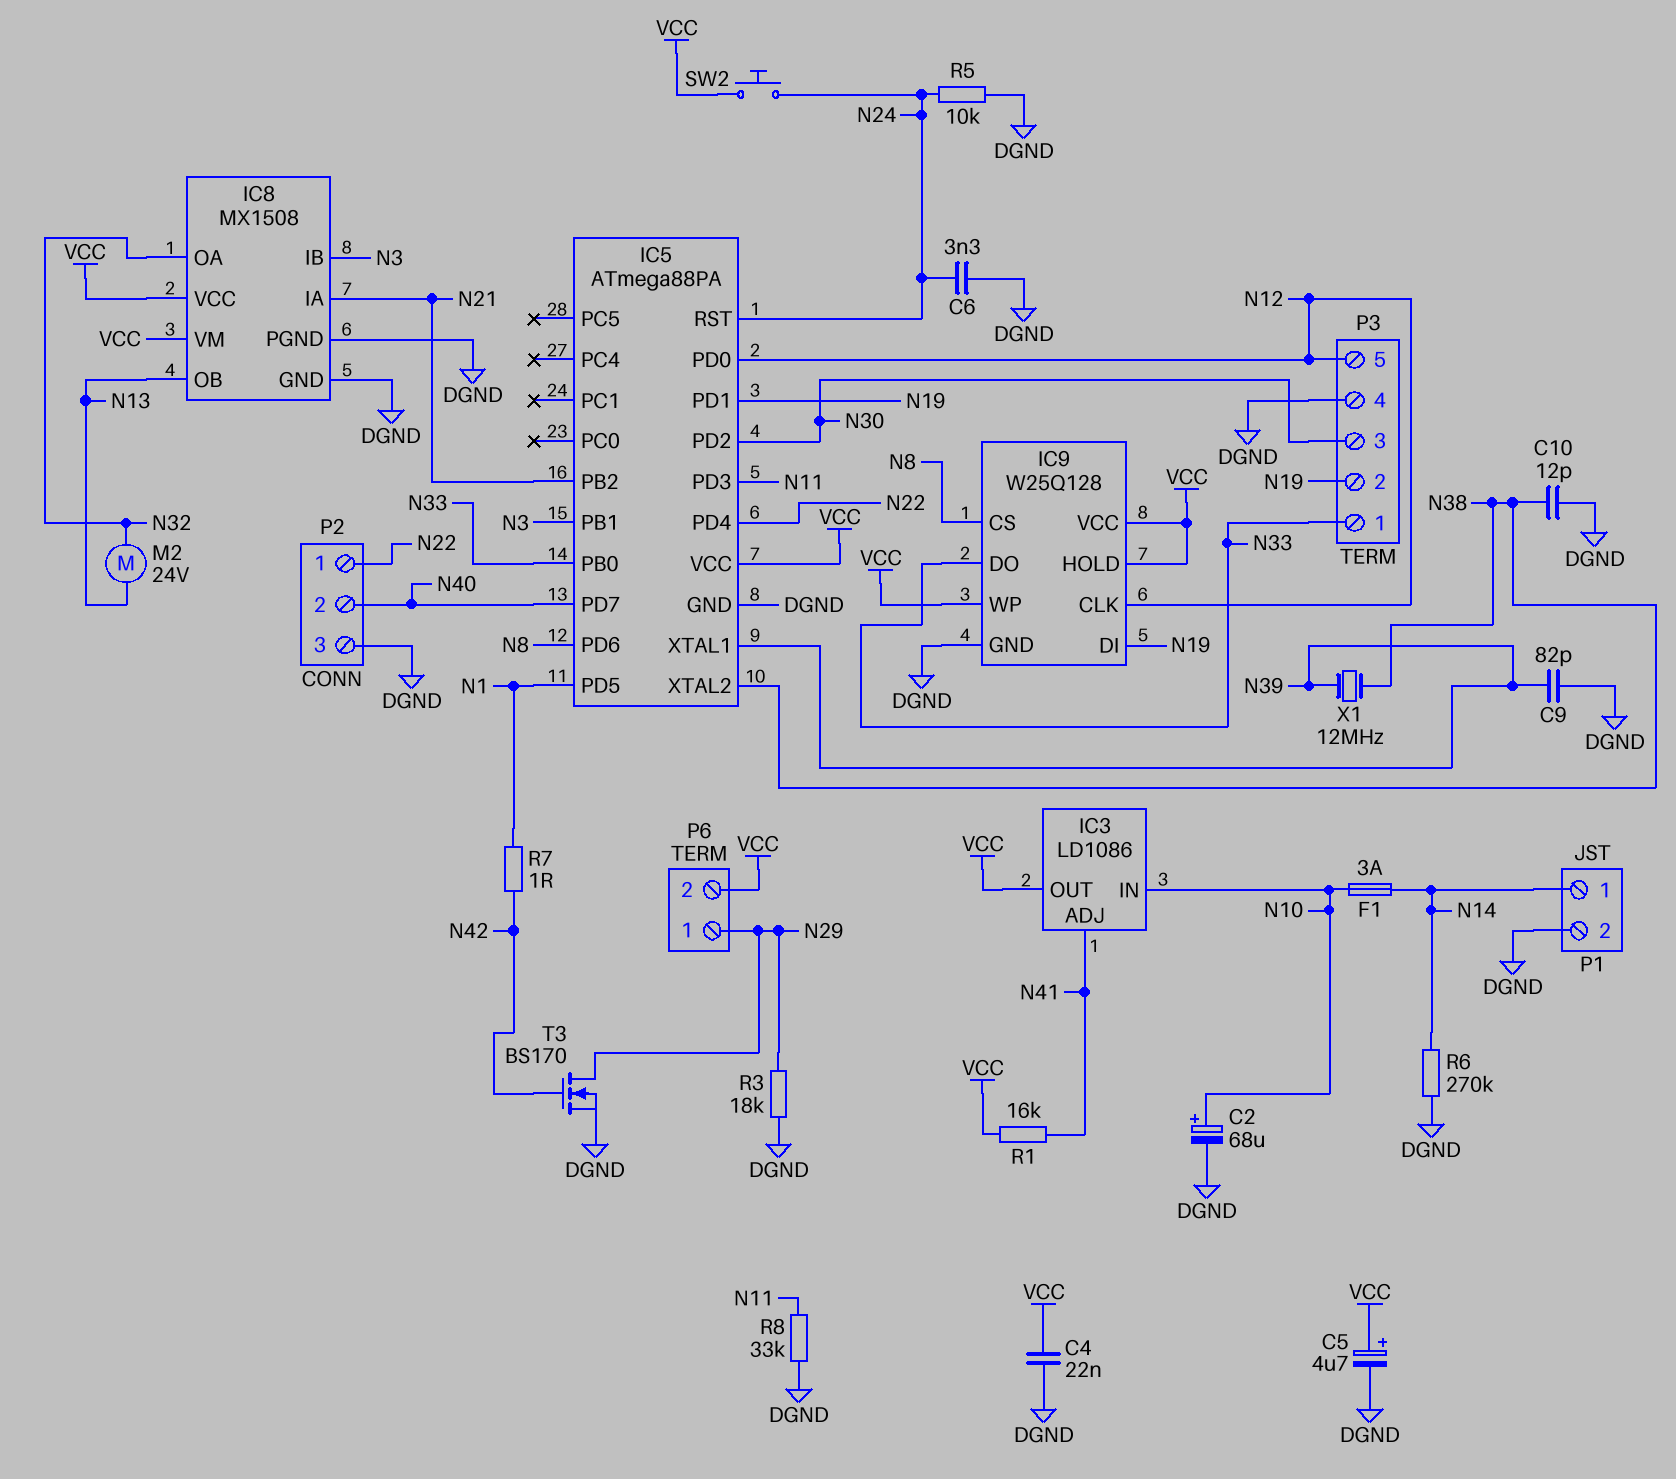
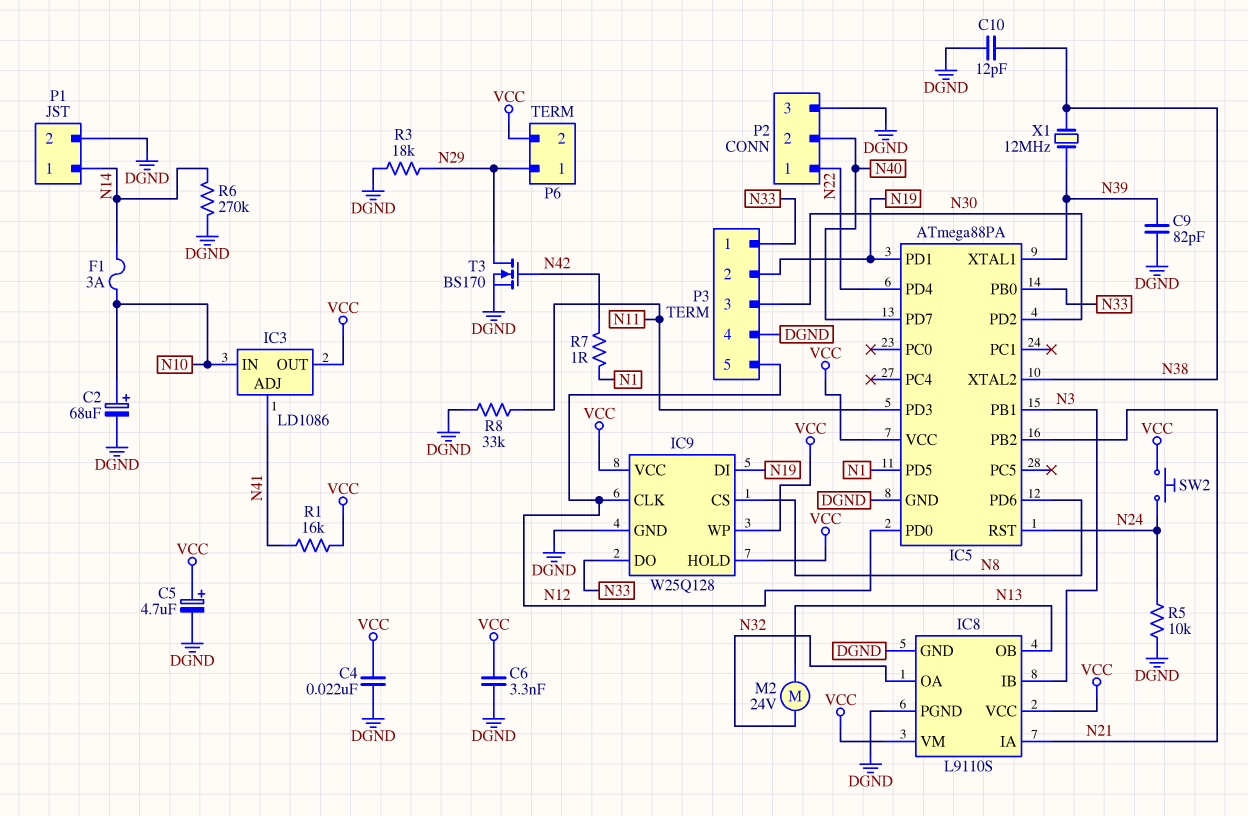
C6: 3.3nF (DGND, N24) -> 3.3nF (DGND, VCC)
IC8: MX1508 -> L9110S

